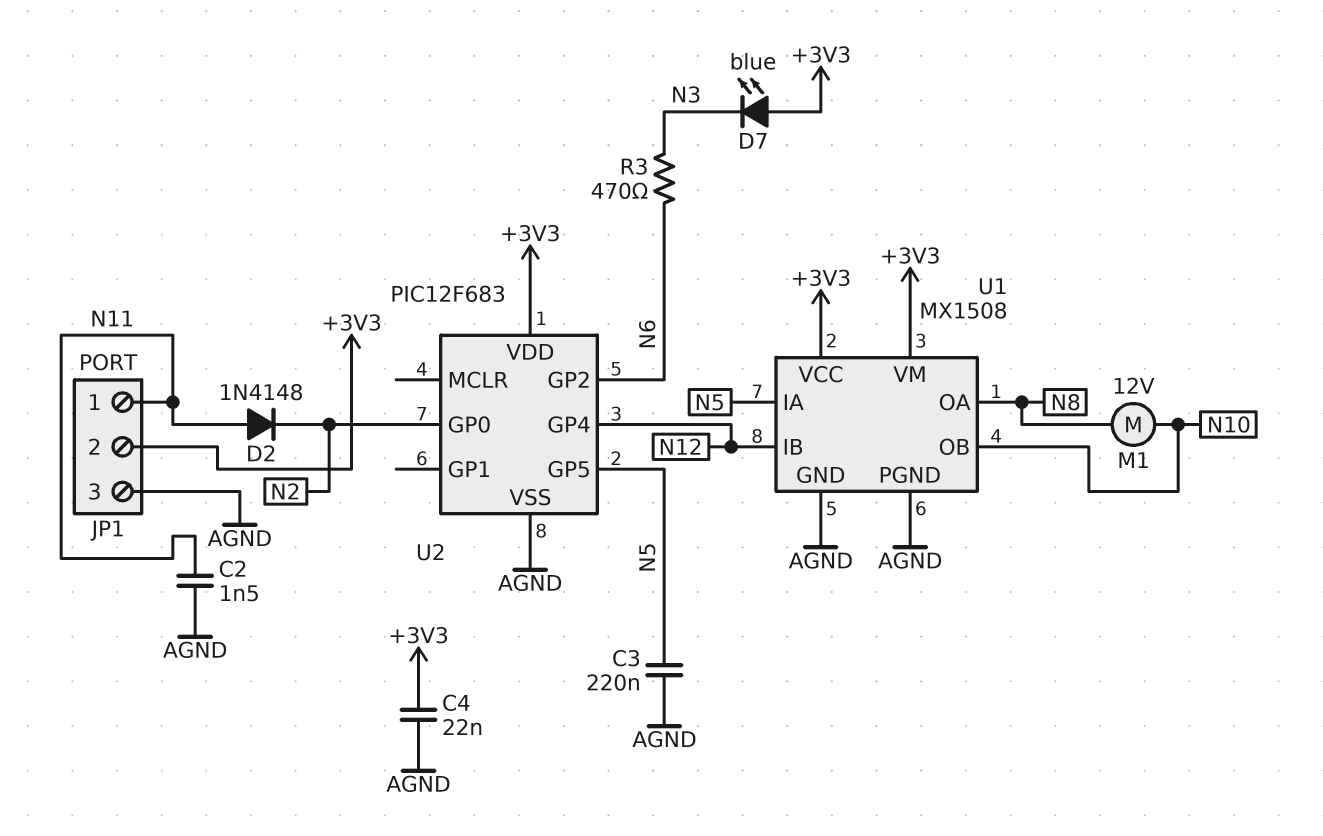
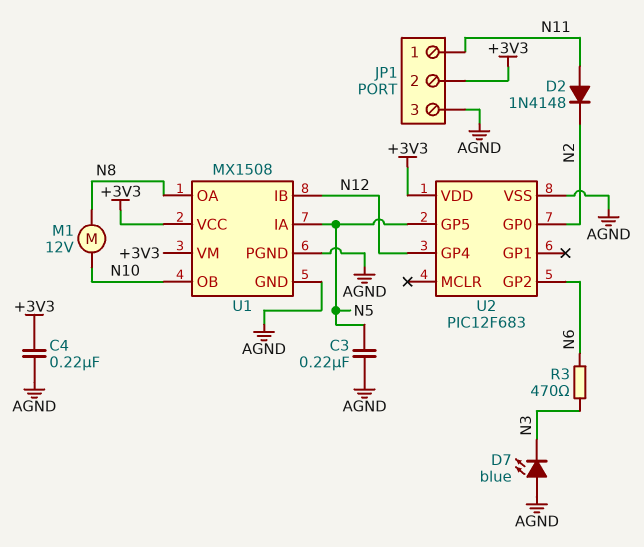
C2: 1.5nF (AGND, N11) -> none
C4: 22nF (+3V3, AGND) -> 220nF (+3V3, AGND)
D7: LED blue (A +3V3, K N3) -> LED blue (A AGND, K N3)

